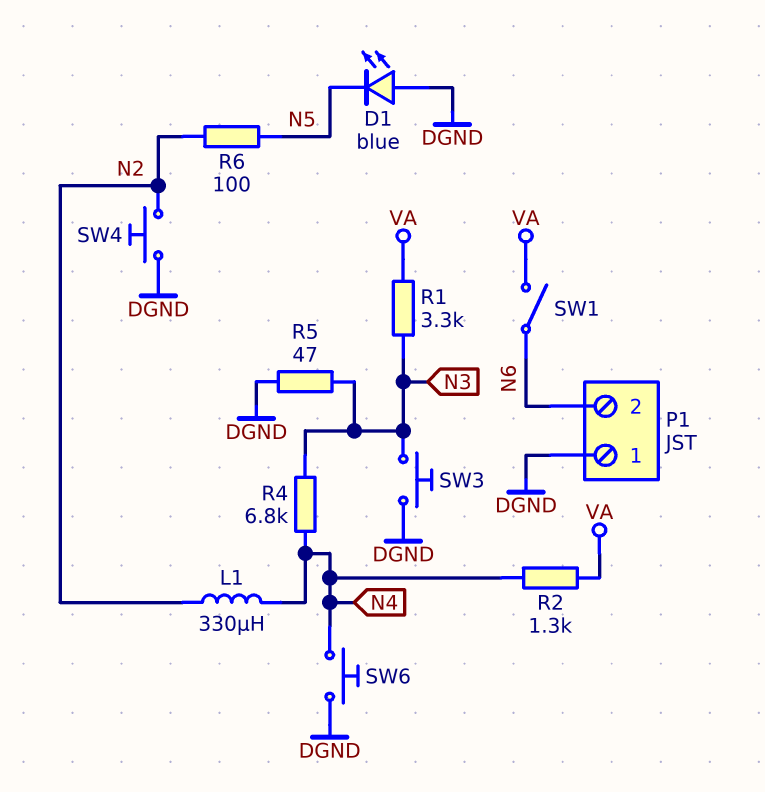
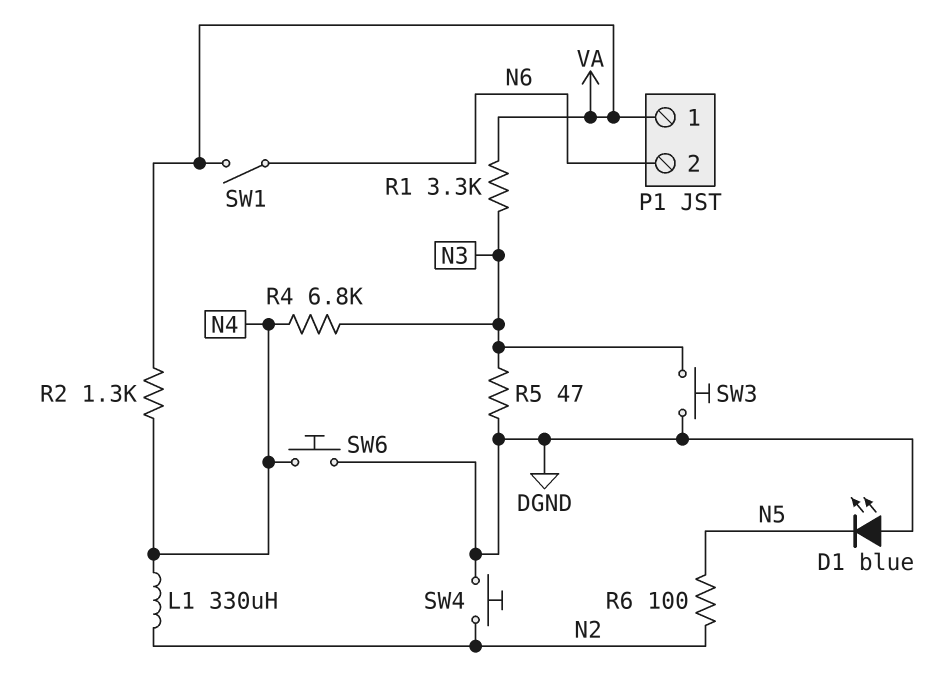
P1 pin 1: DGND -> VA

